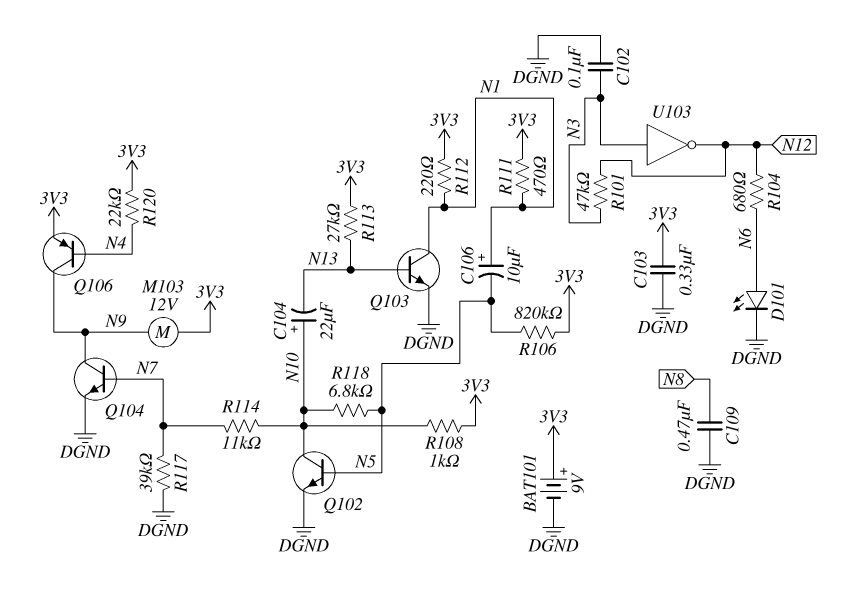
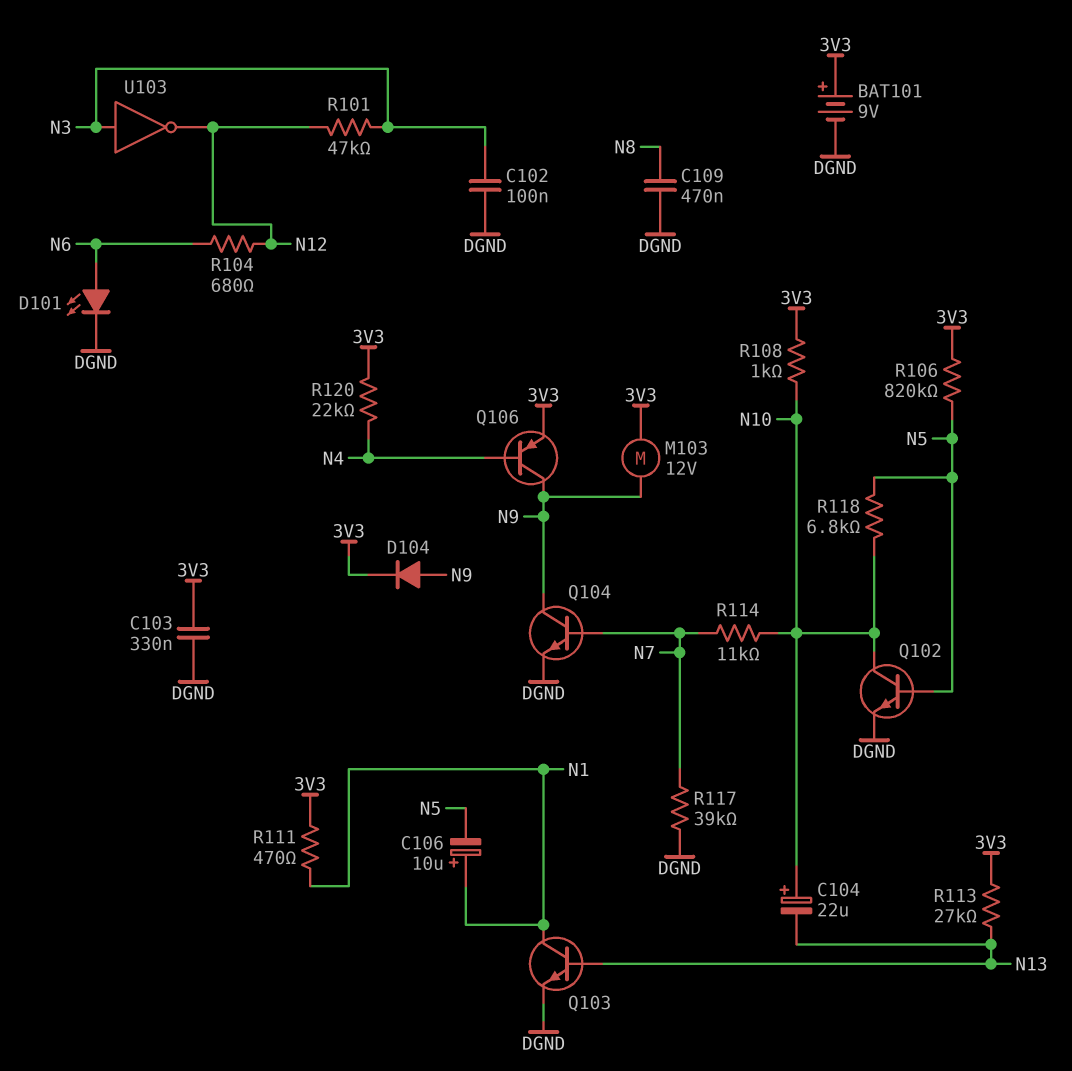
D104: none -> diode (A N9, K 3V3)
R112: 220 (3V3, N1) -> none

